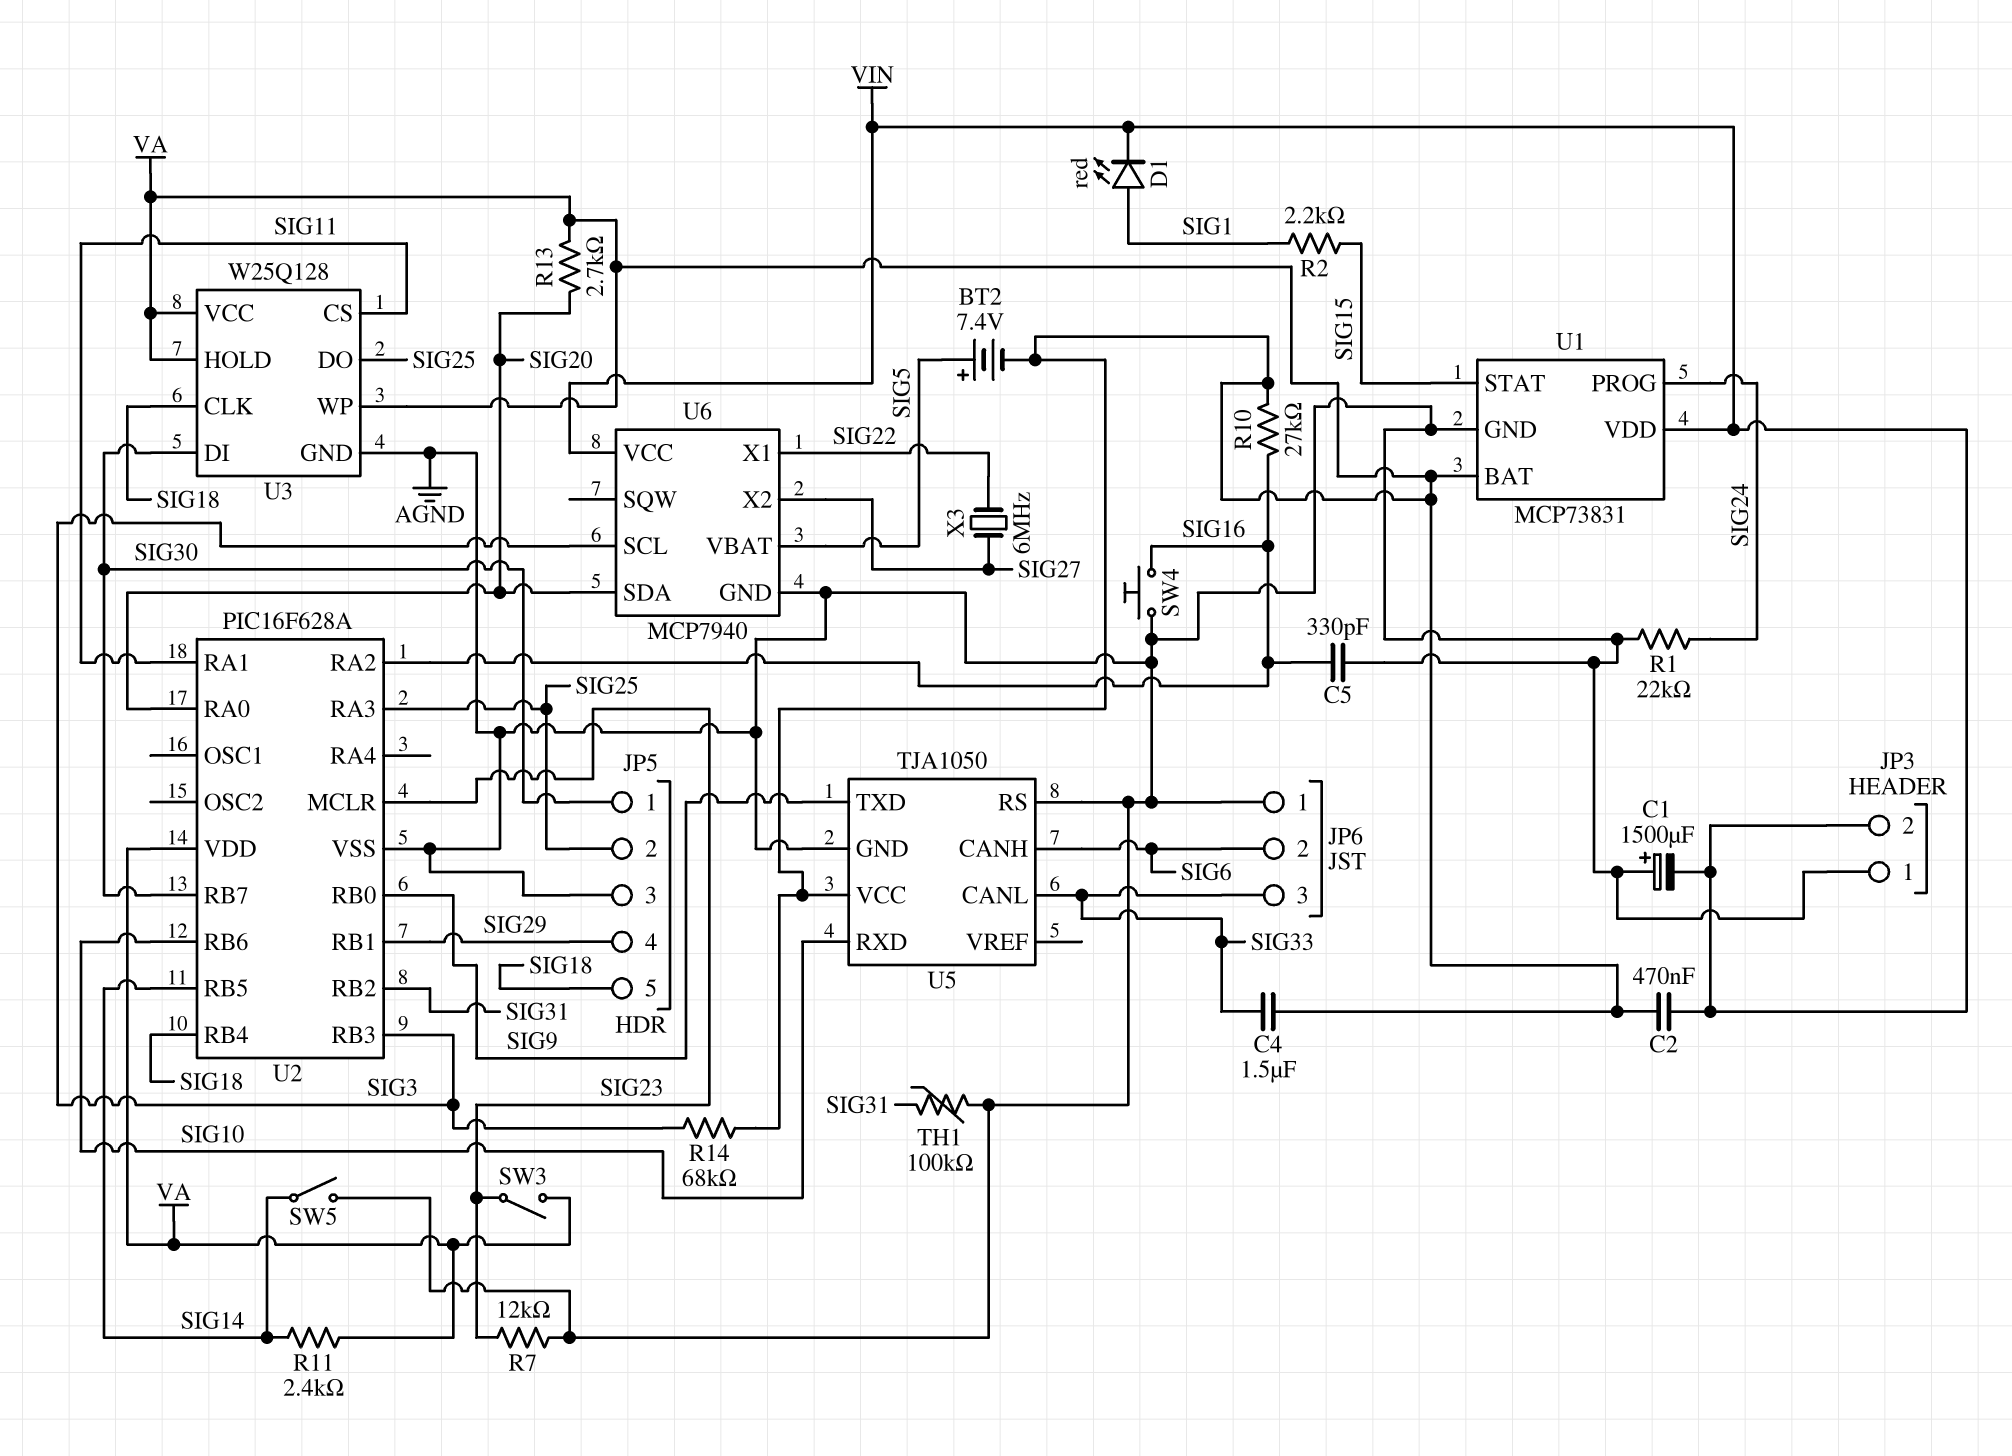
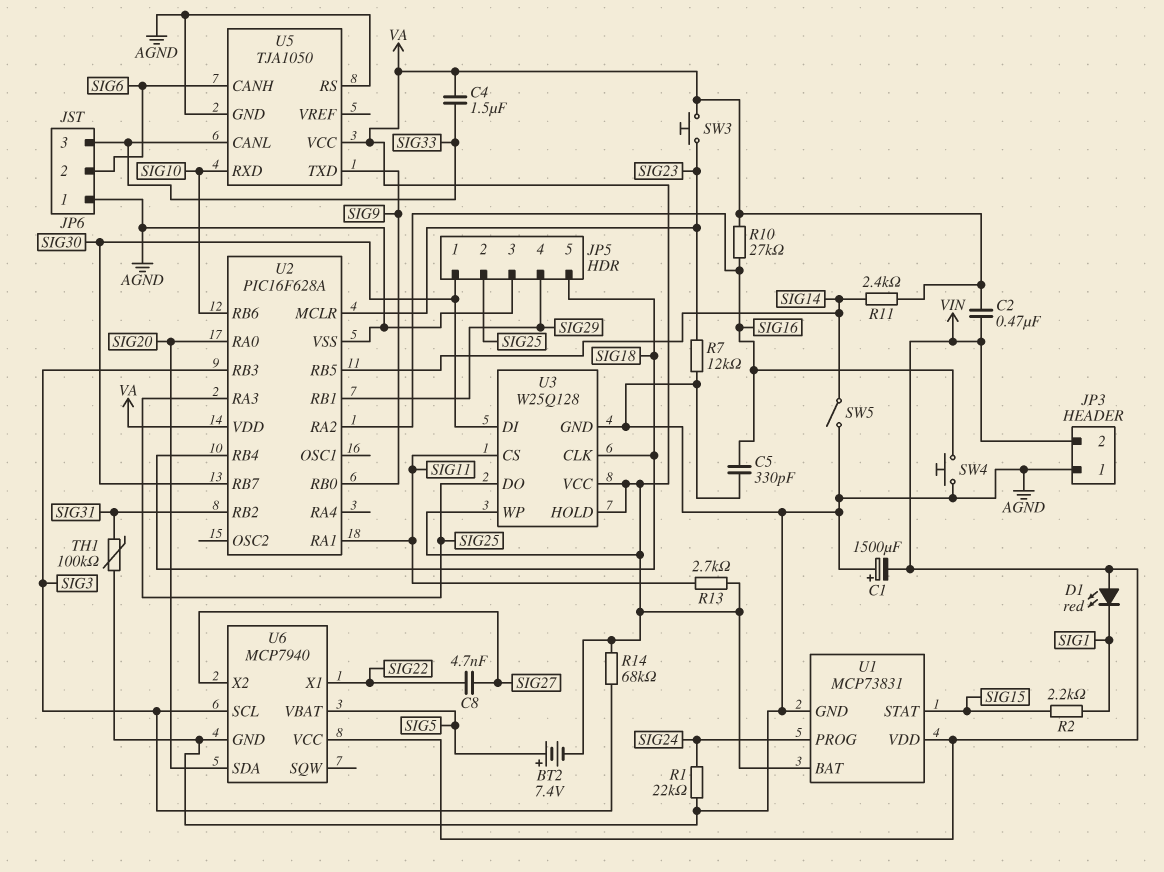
C8: none -> 4.7nF (SIG22, SIG27)
D1: LED red (A SIG1, K VIN) -> LED red (A VIN, K SIG1)
R13: 2.7k (SIG20, VA) -> 2.7k (SIG11, VA)
SW3: switch (SIG23, VA) -> button (SIG23, VA)
X3: 6MHz (SIG22, SIG27) -> none

